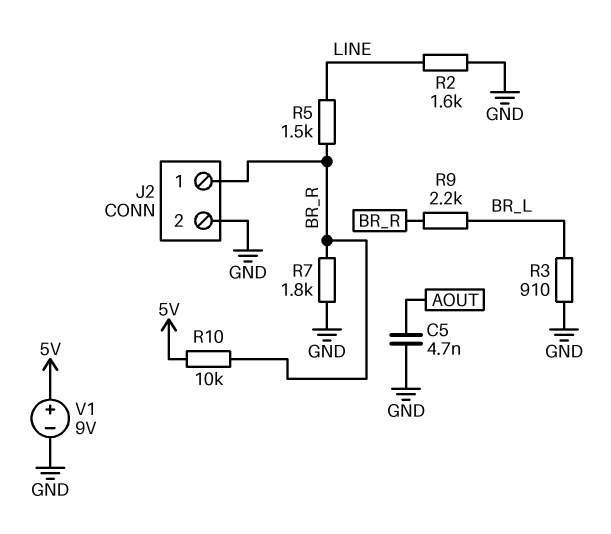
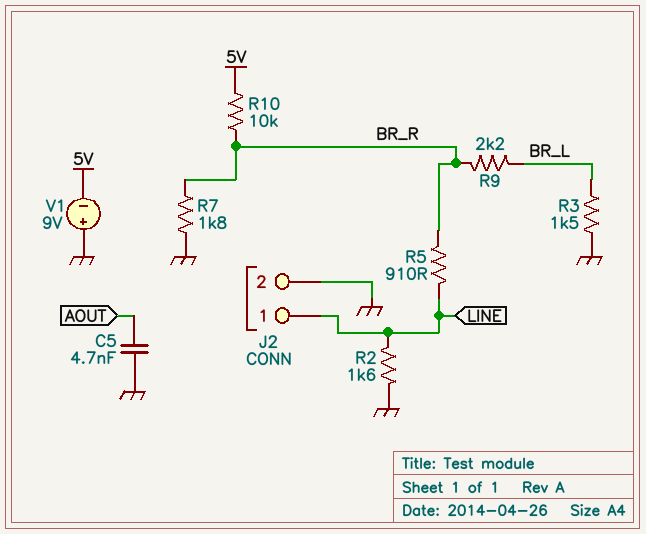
J2 pin 1: BR_R -> LINE
R3: 910 (BR_L, GND) -> 1.5k (BR_L, GND)
R5: 1.5k (BR_R, LINE) -> 910 (BR_R, LINE)
V1: 9V (plus 5V, minus GND) -> 9V (plus GND, minus 5V)

